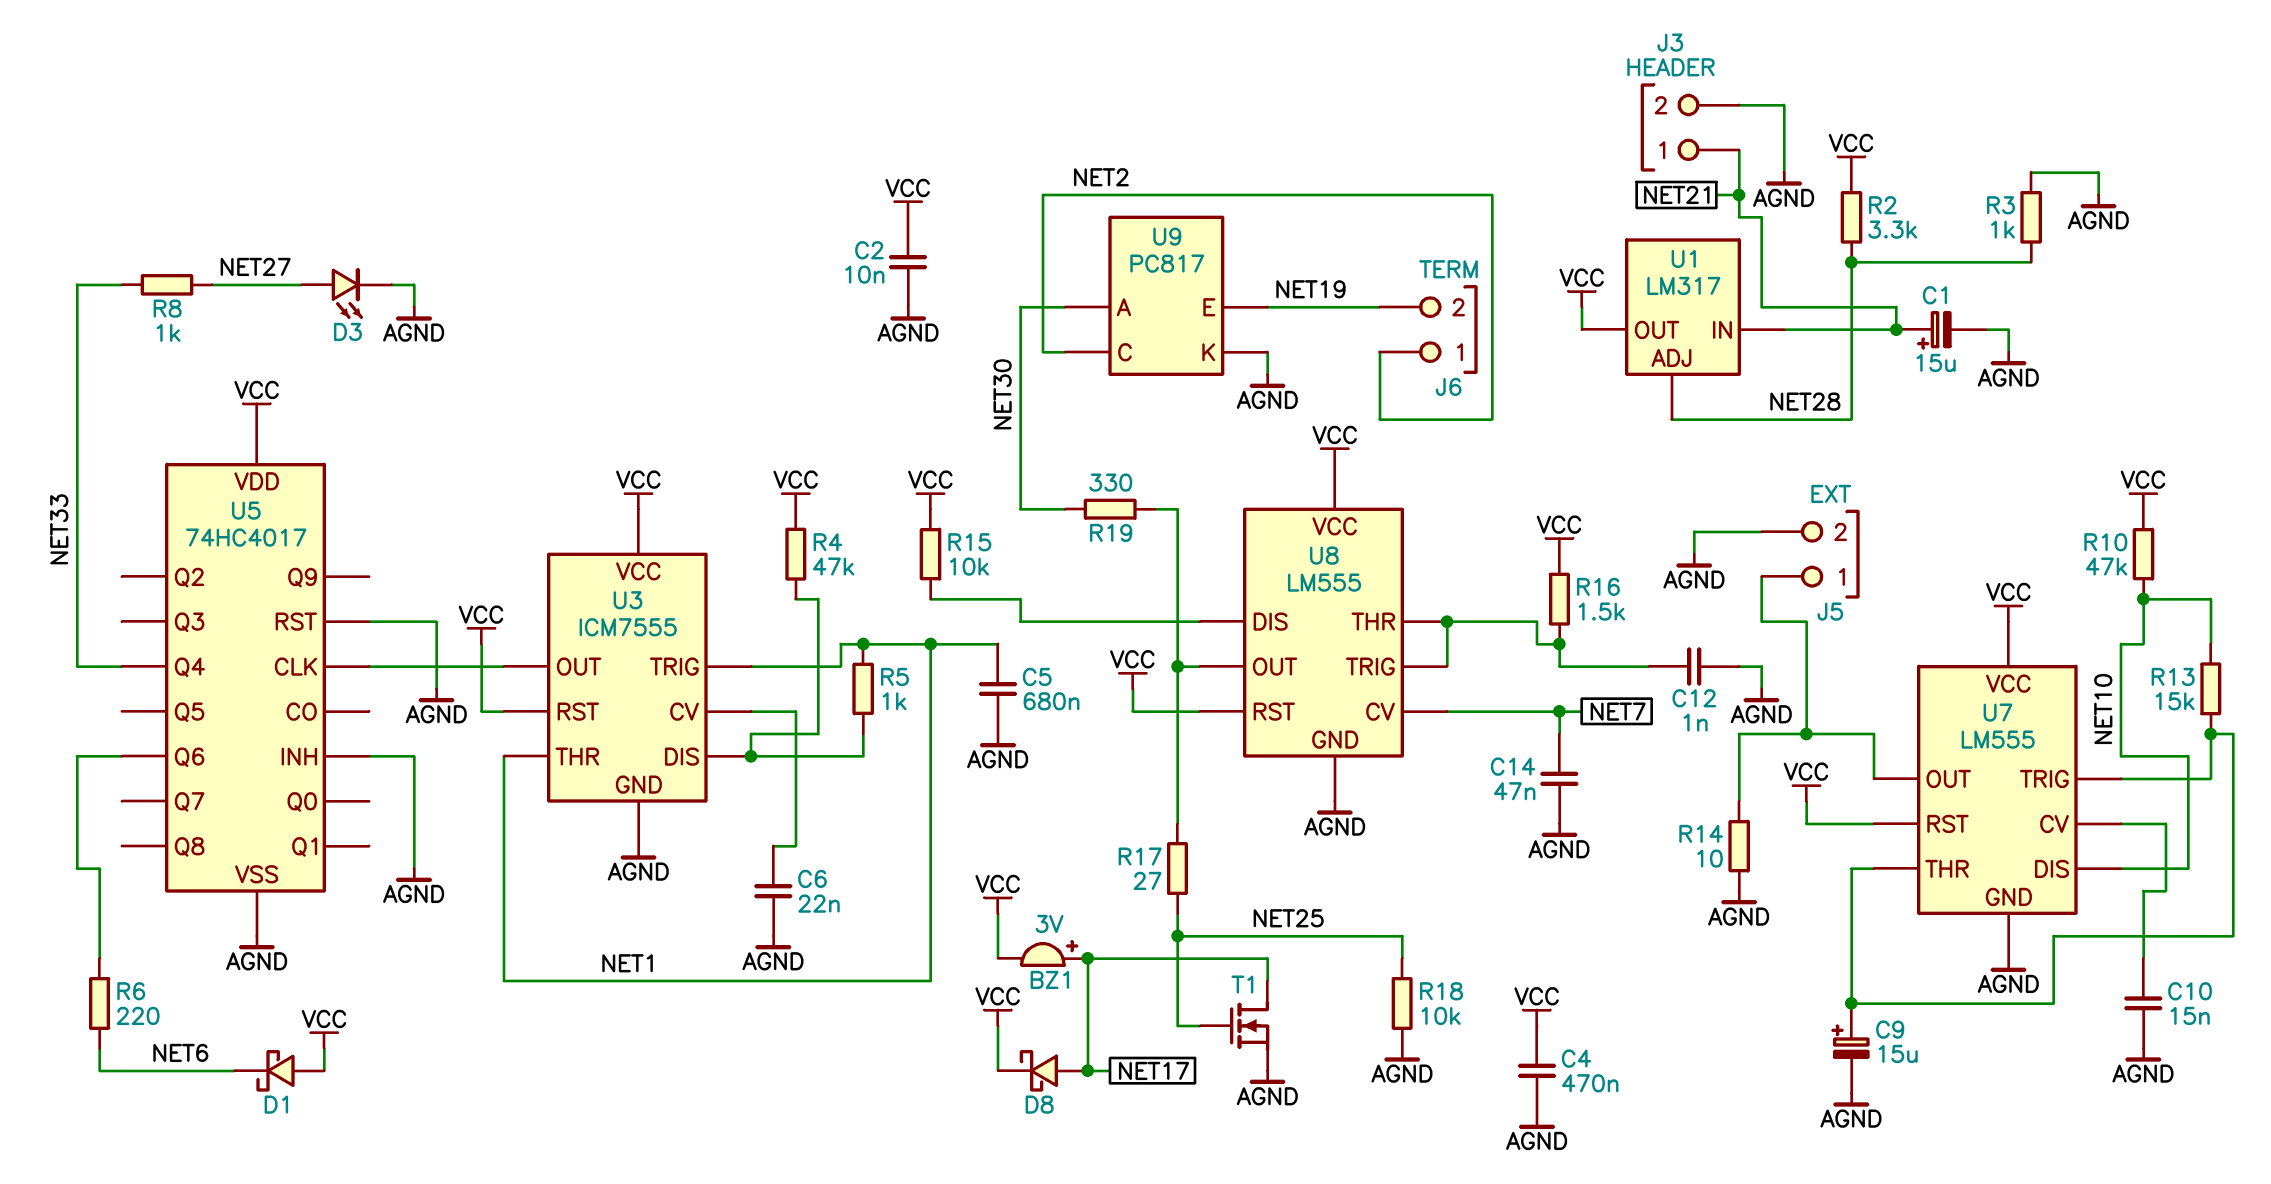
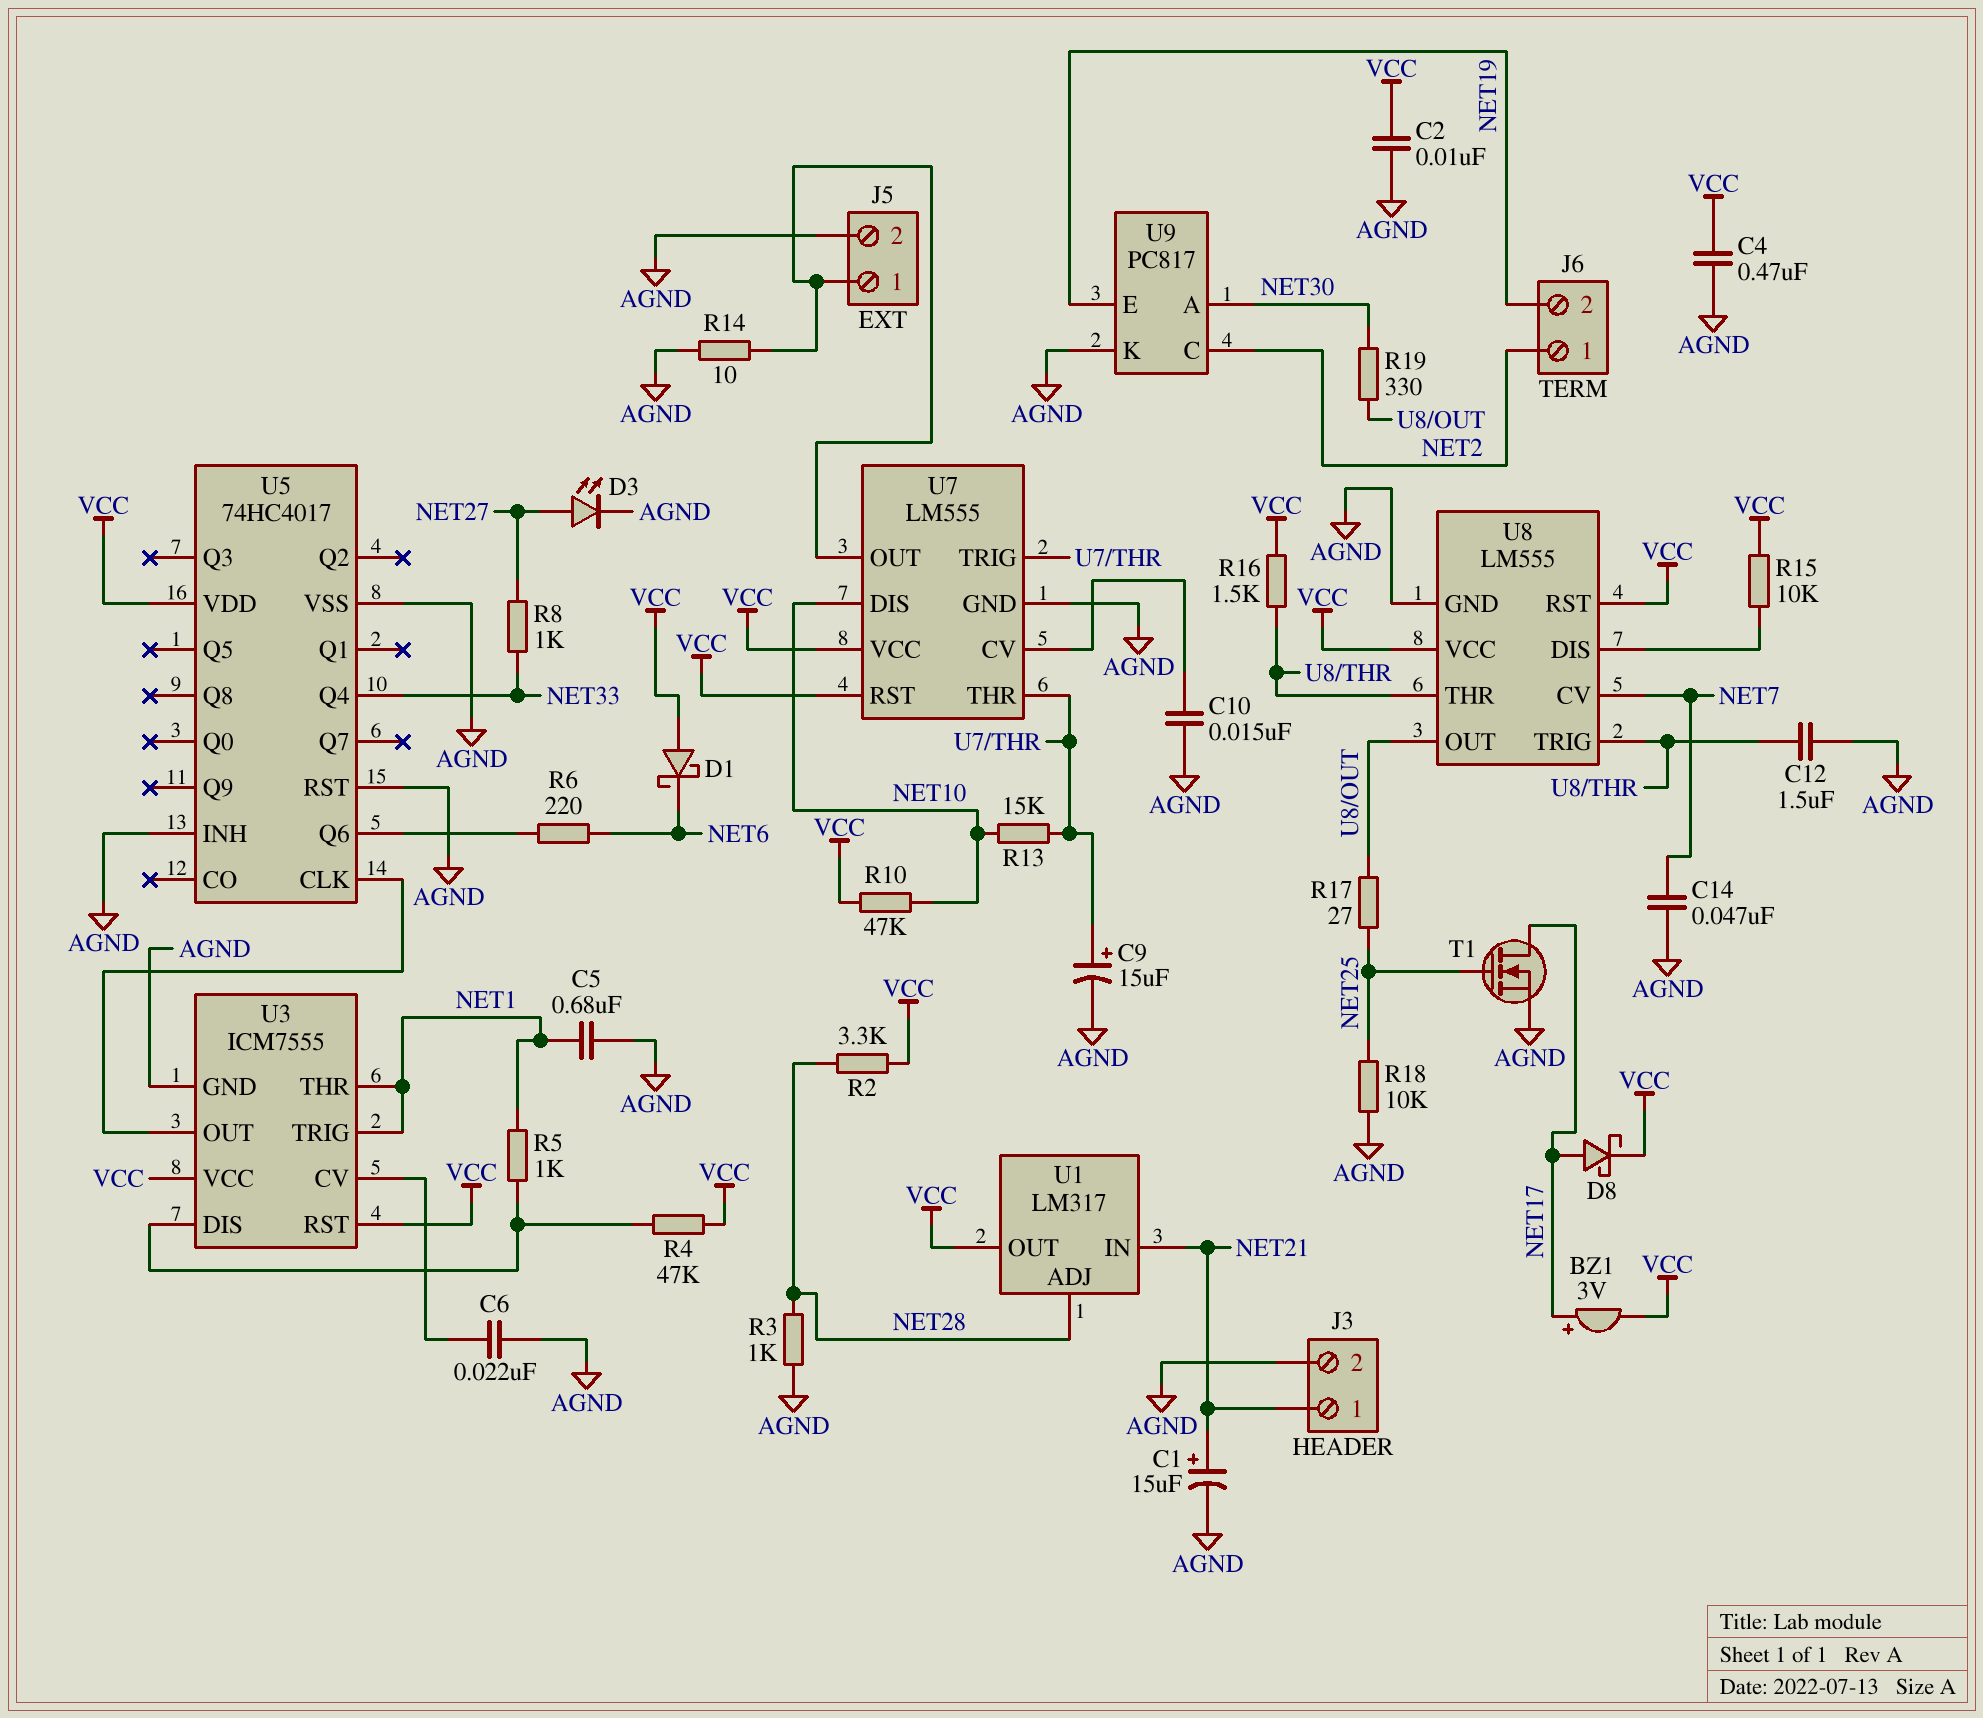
C12: 1nF (AGND, U8/THR) -> 1.5uF (AGND, U8/THR)

